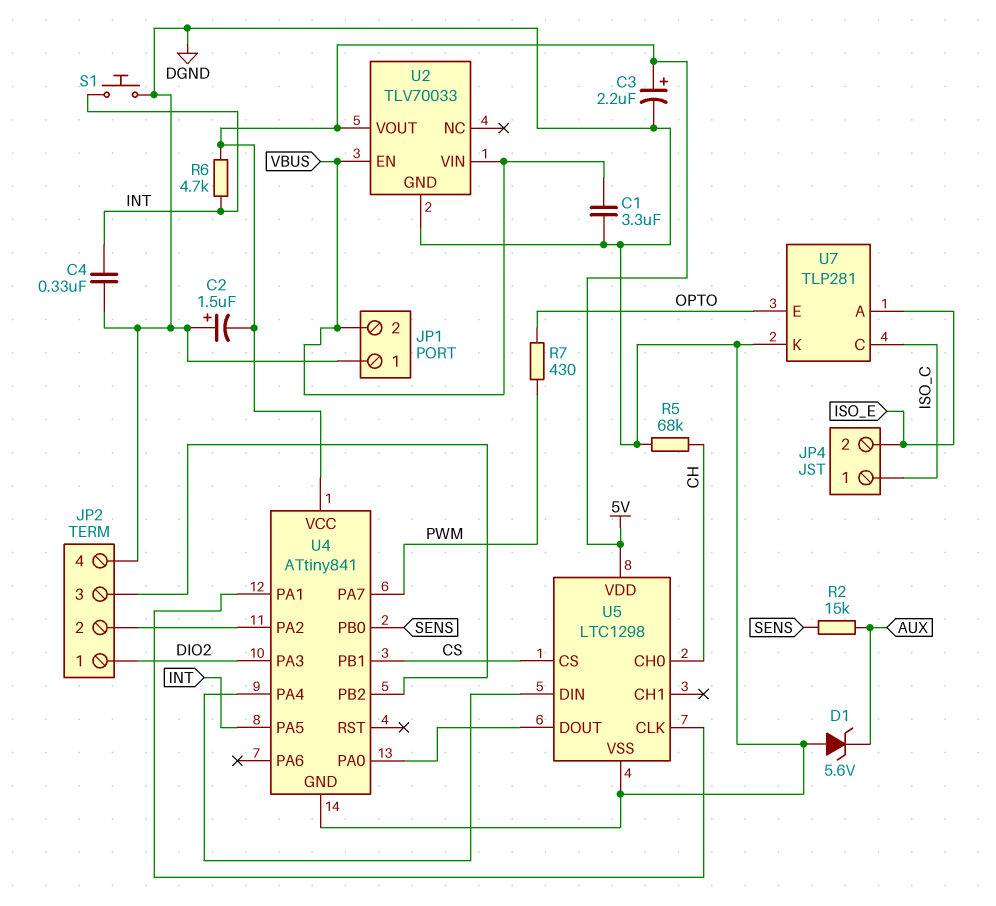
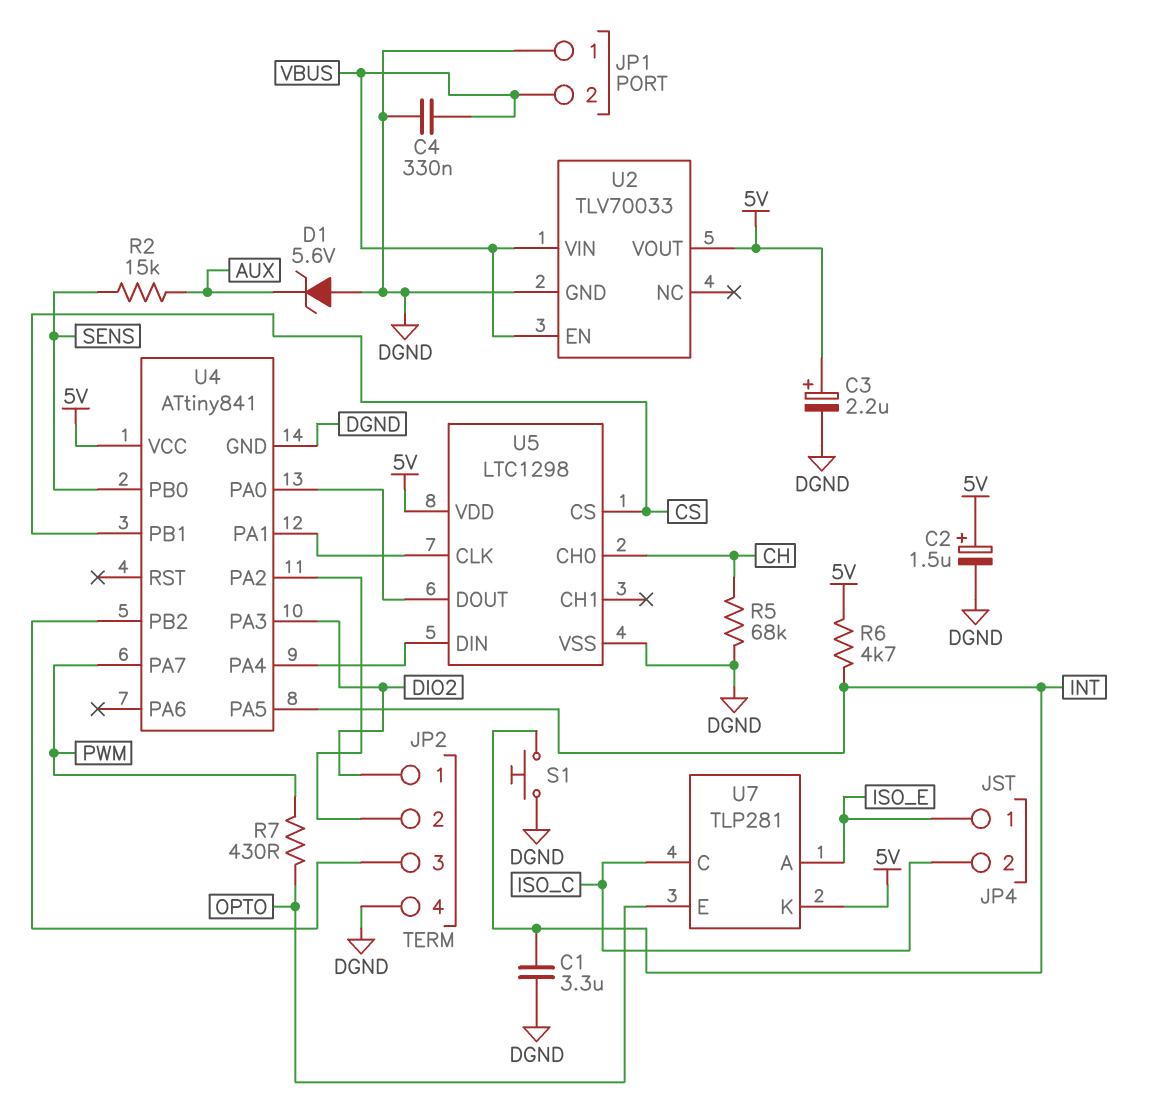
C1: 3.3uF (DGND, VBUS) -> 3.3uF (DGND, INT)
C2: 1.5uF (plus DGND, minus 5V) -> 1.5uF (plus 5V, minus DGND)
C4: 330nF (DGND, INT) -> 330nF (DGND, VBUS)
JP4 pin 1: ISO_C -> ISO_E
JP4 pin 2: ISO_E -> ISO_C
U7 pin K: DGND -> 5V

